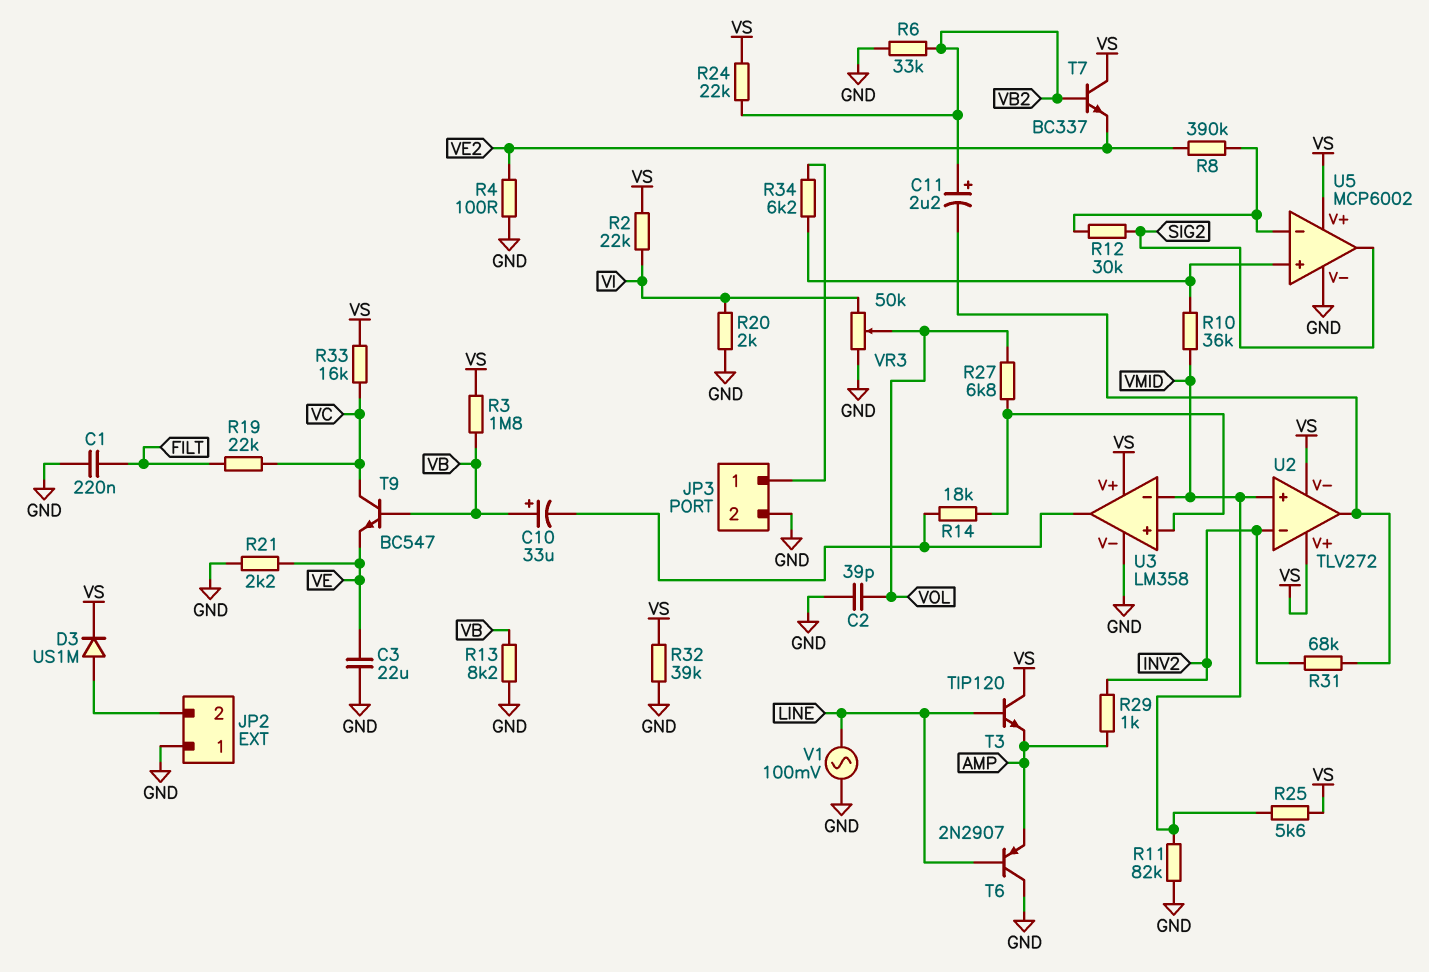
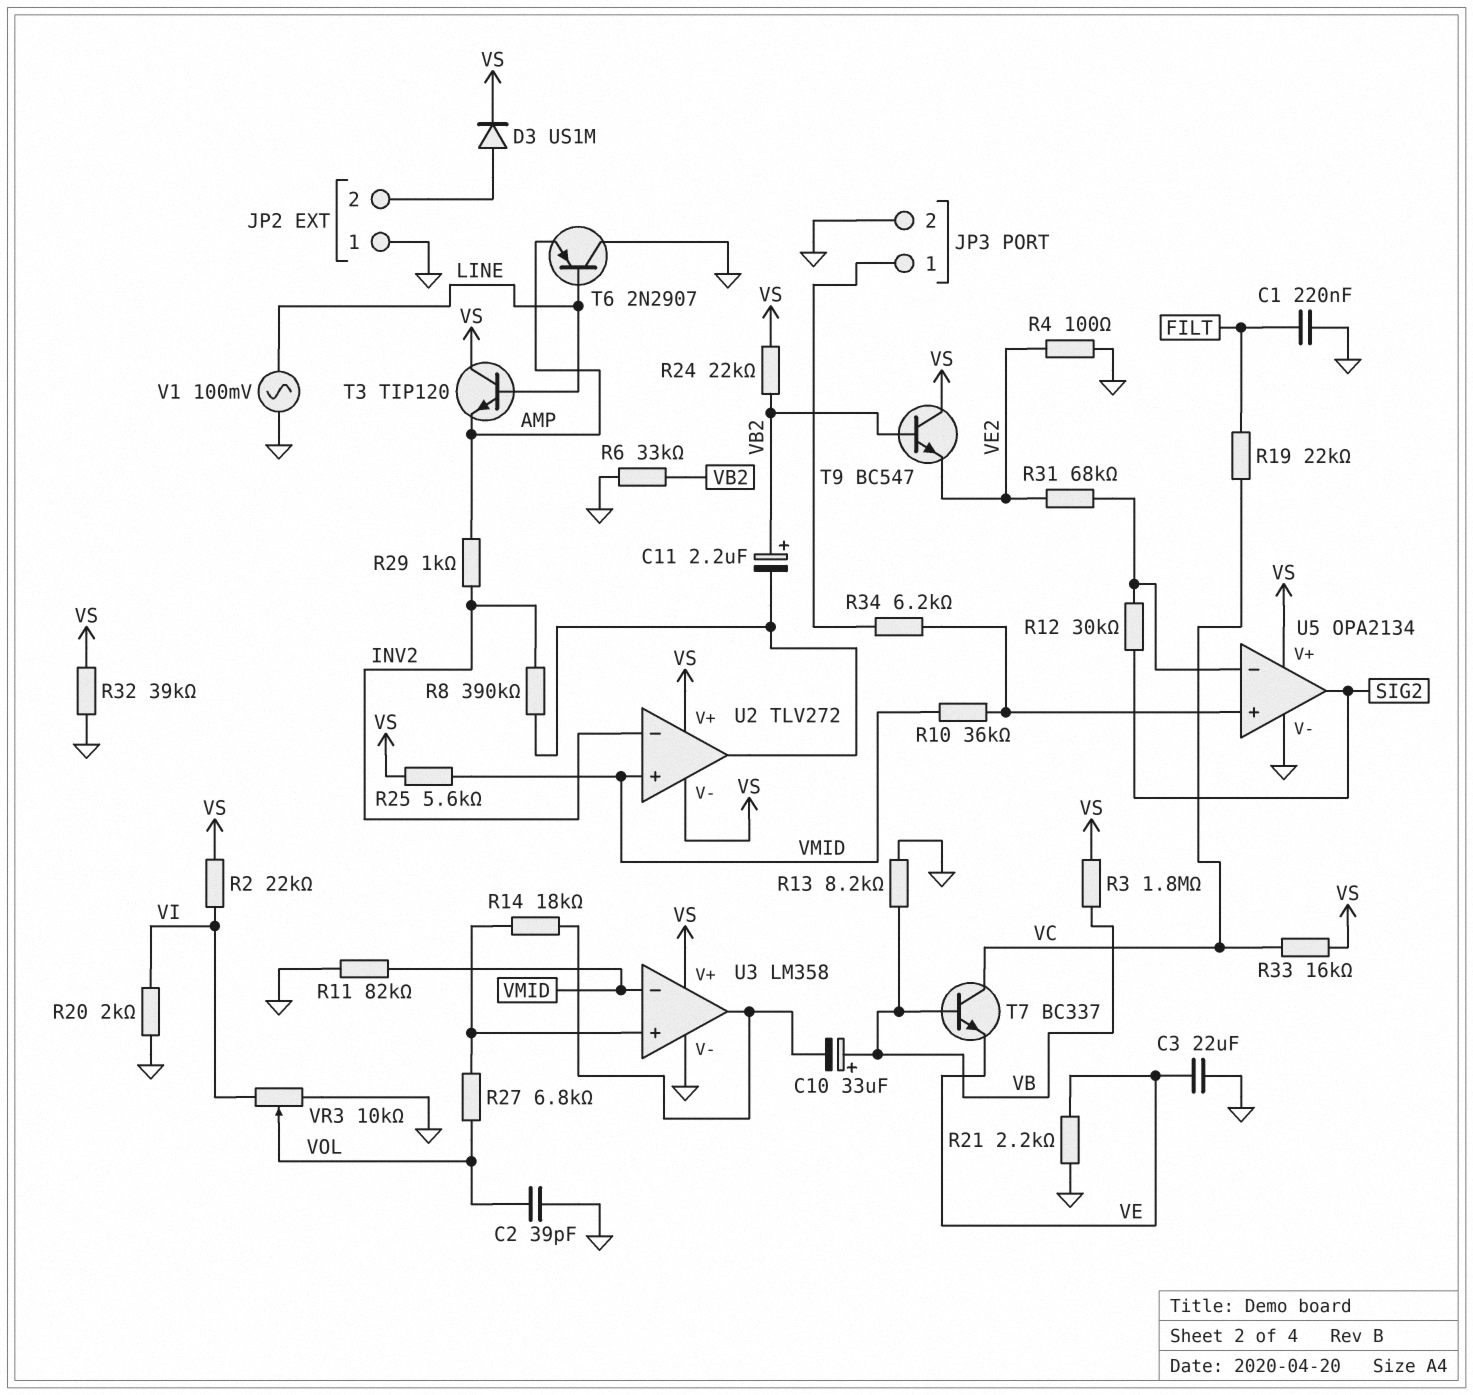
R8: 390k (U5/in-, VE2) -> 390k (INV2, U2/out)
R31: 68k (INV2, U2/out) -> 68k (U5/in-, VE2)
T7: NPN BC337 (B VB2, C VS, E VE2) -> NPN BC337 (B VB, C VC, E VE)
T9: NPN BC547 (B VB, C VC, E VE) -> NPN BC547 (B VB2, C VS, E VE2)
U5: MCP6002 -> OPA2134
VR3: 50k (GND, VI, wiper VOL) -> 10k (GND, VI, wiper VOL)

